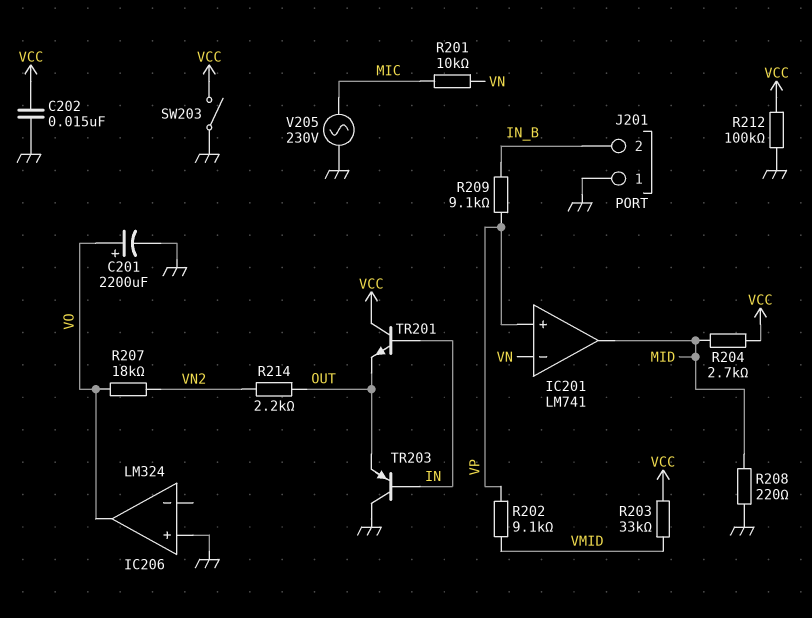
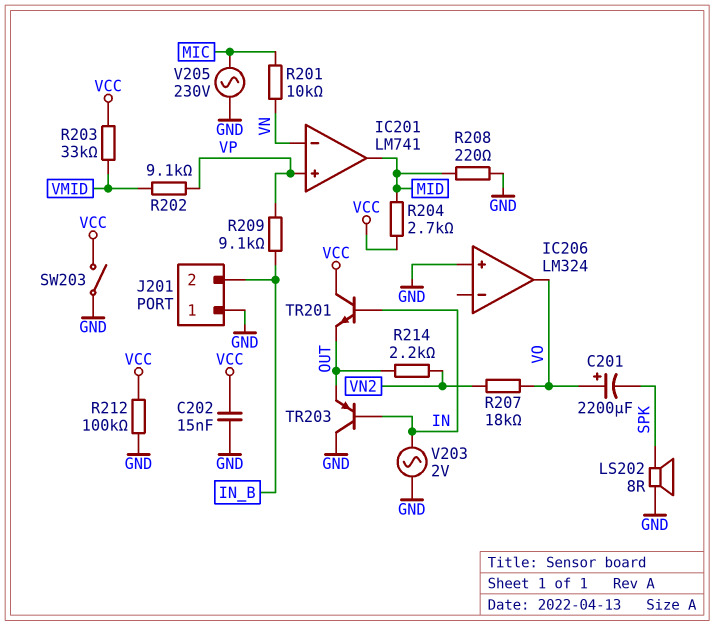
C201: 2200uF (plus VO, minus GND) -> 2200uF (plus VO, minus SPK)
LS202: none -> speaker 8R (GND, SPK)
V203: none -> AC 2V (GND, IN)

